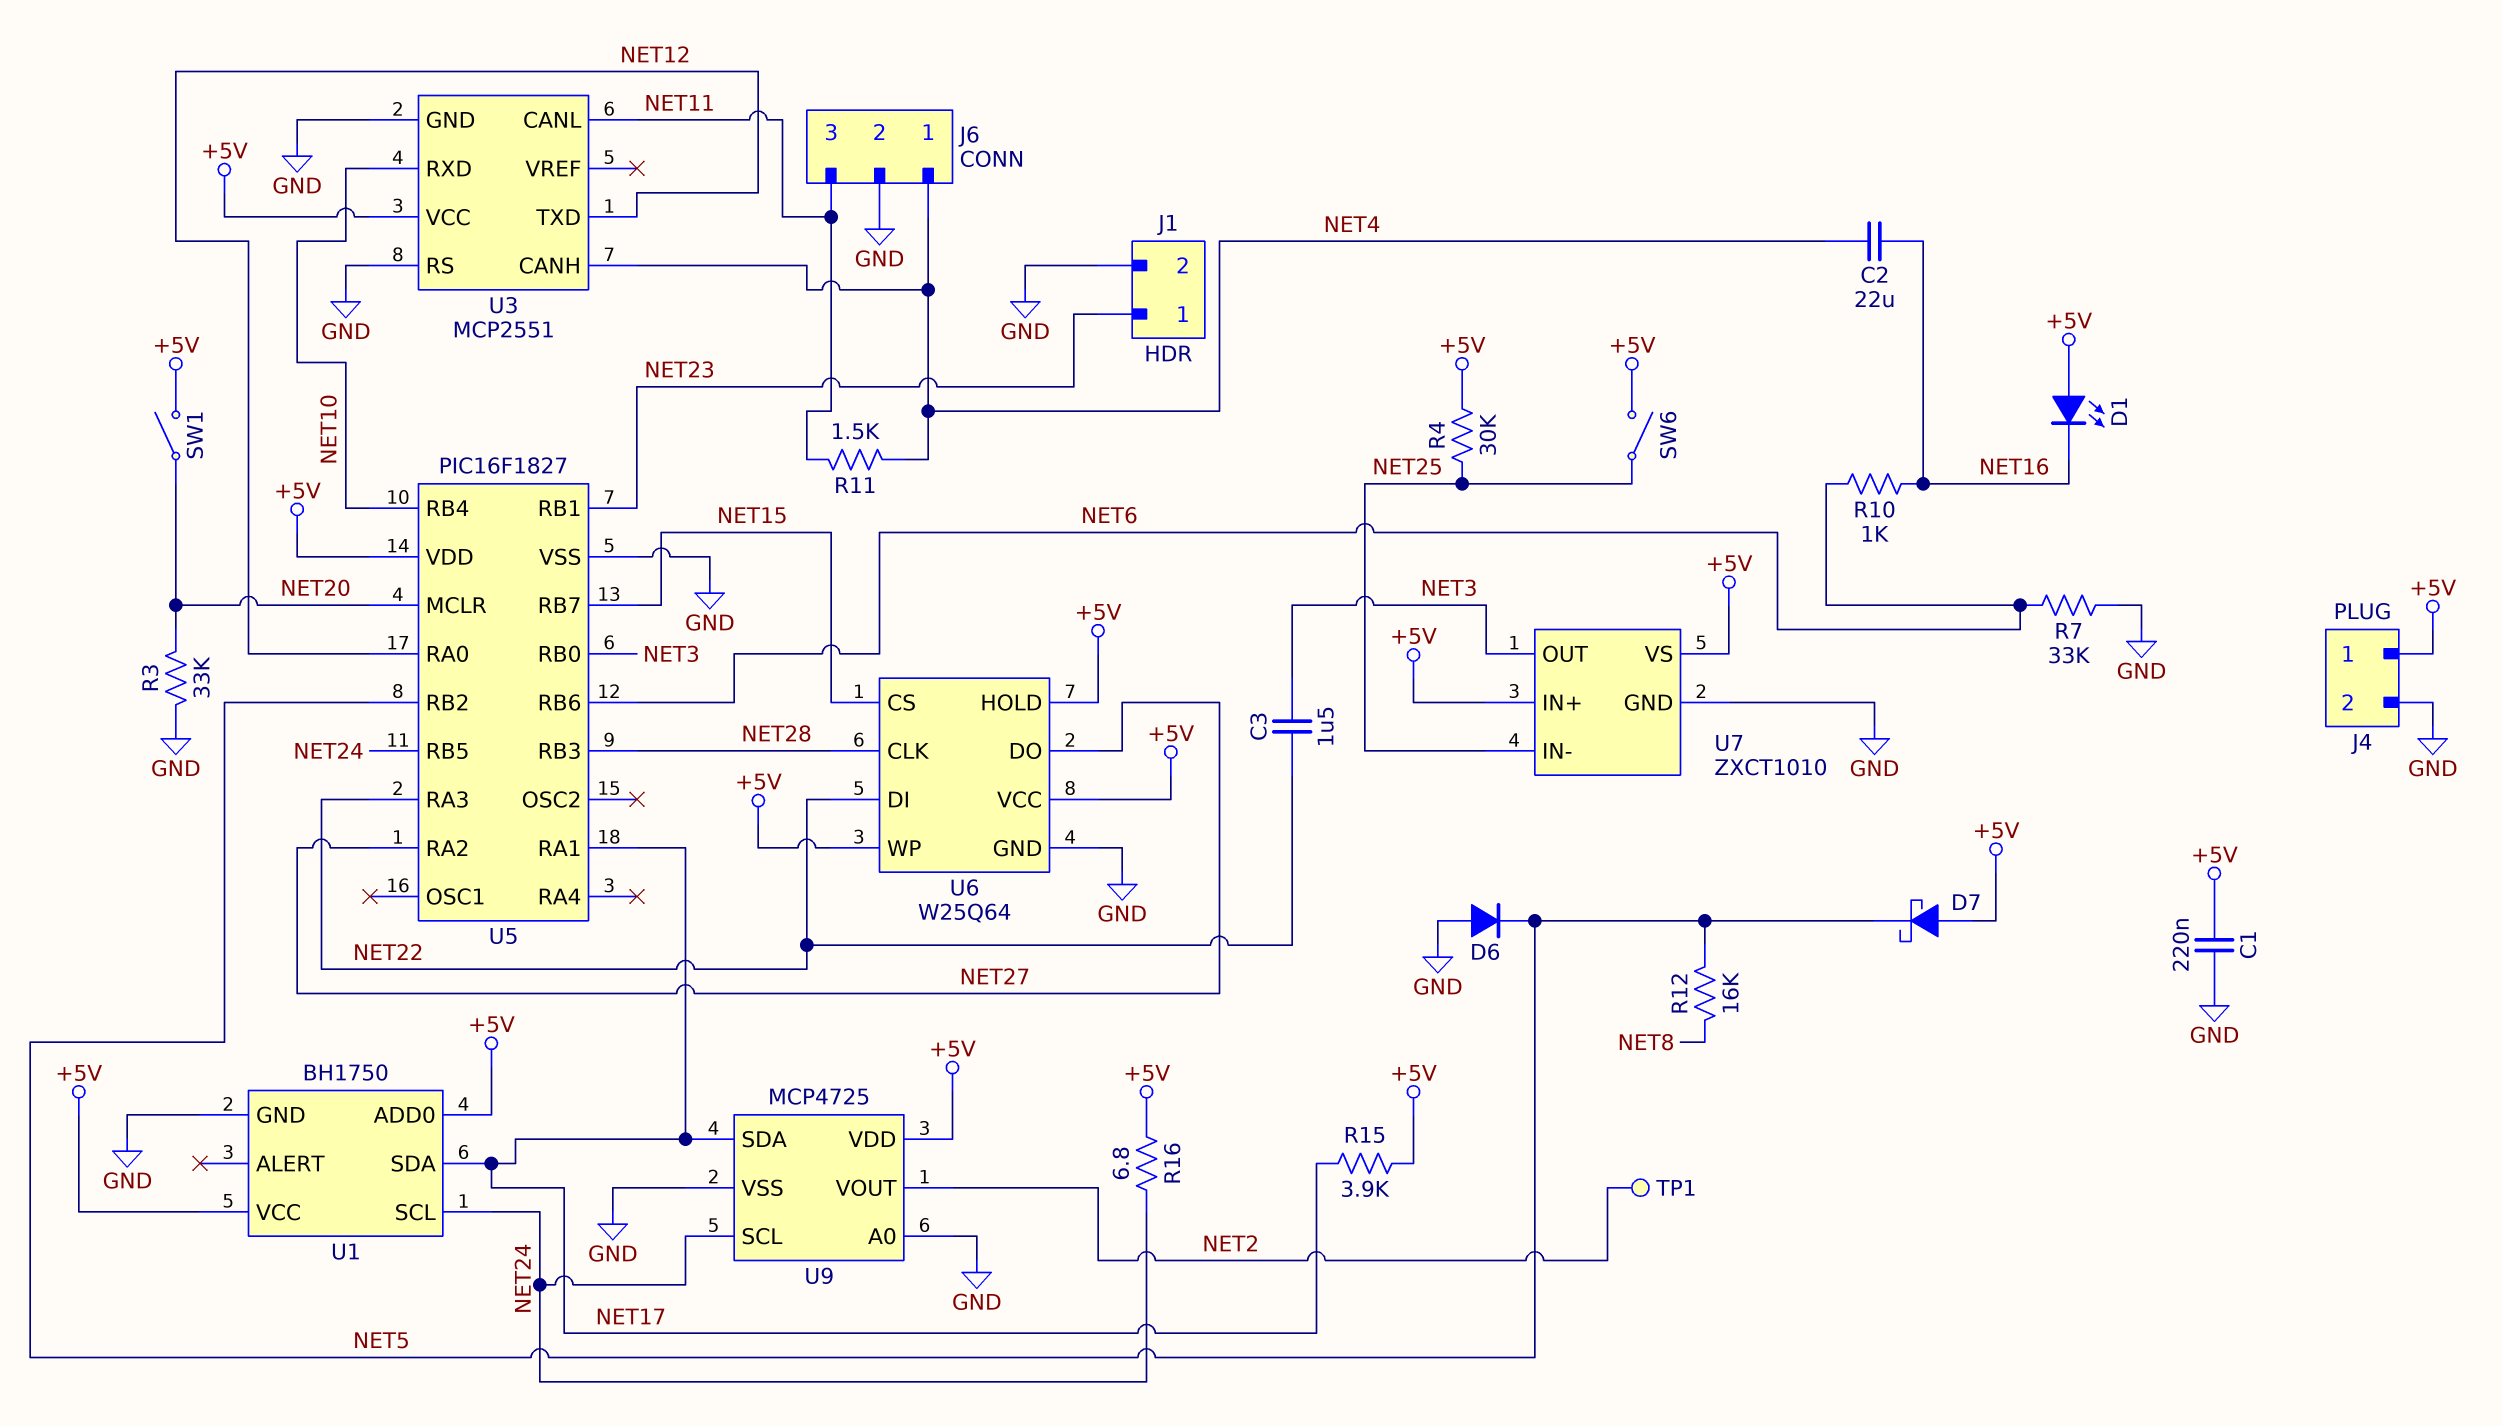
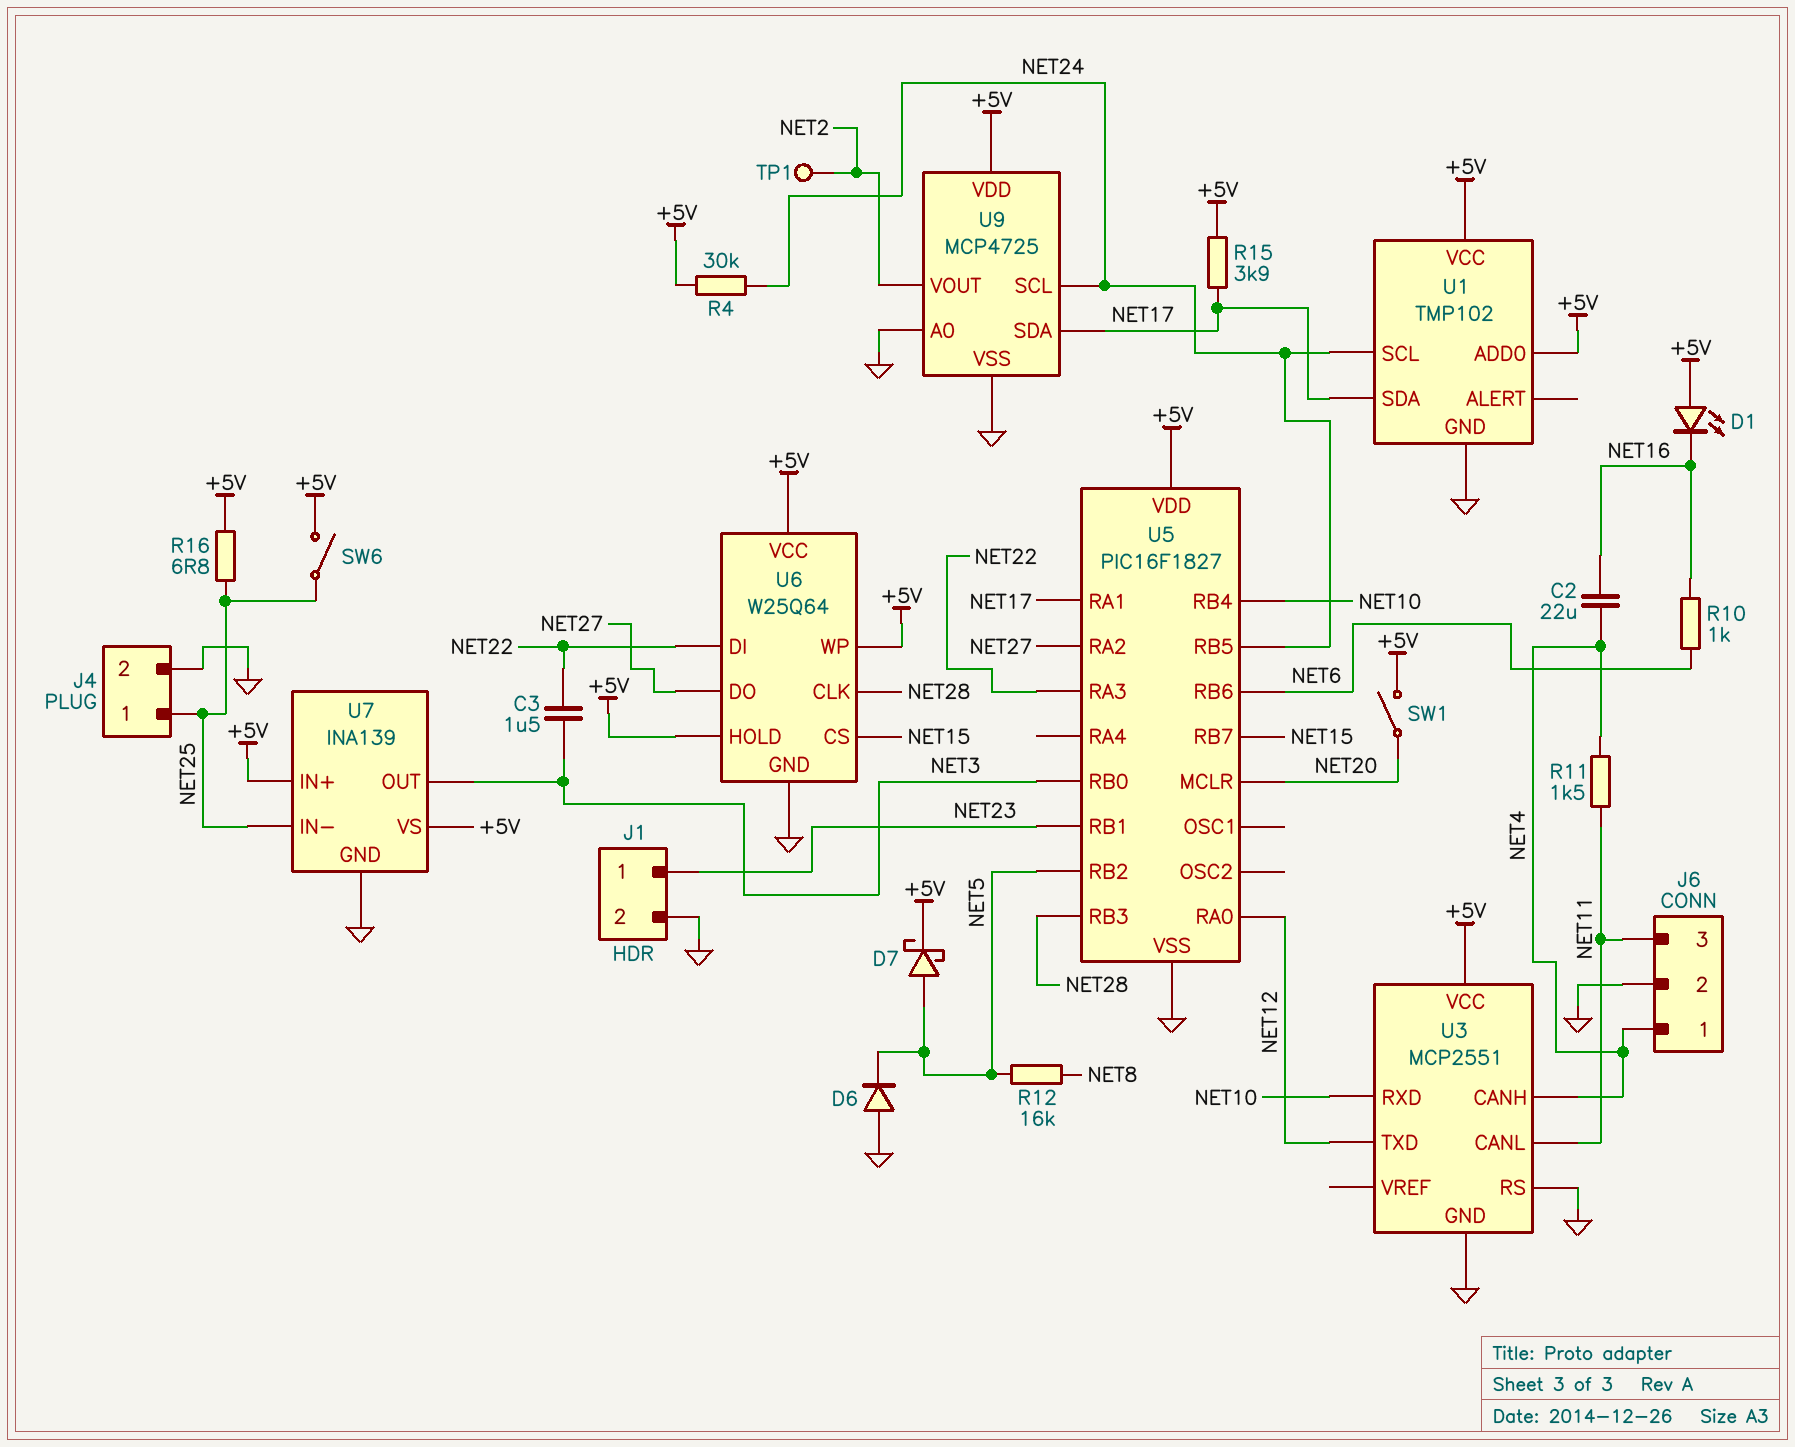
C1: 220nF (+5V, GND) -> none
D7: schottky (A +5V, K NET5) -> schottky (A NET5, K +5V)
J4 pin 1: +5V -> NET25
R3: 33k (GND, NET20) -> none
R4: 30k (+5V, NET25) -> 30k (+5V, NET24)
R7: 33k (GND, NET6) -> none
R16: 6.8 (+5V, NET24) -> 6.8 (+5V, NET25)
U1: BH1750 -> TMP102
U7: ZXCT1010 -> INA139

